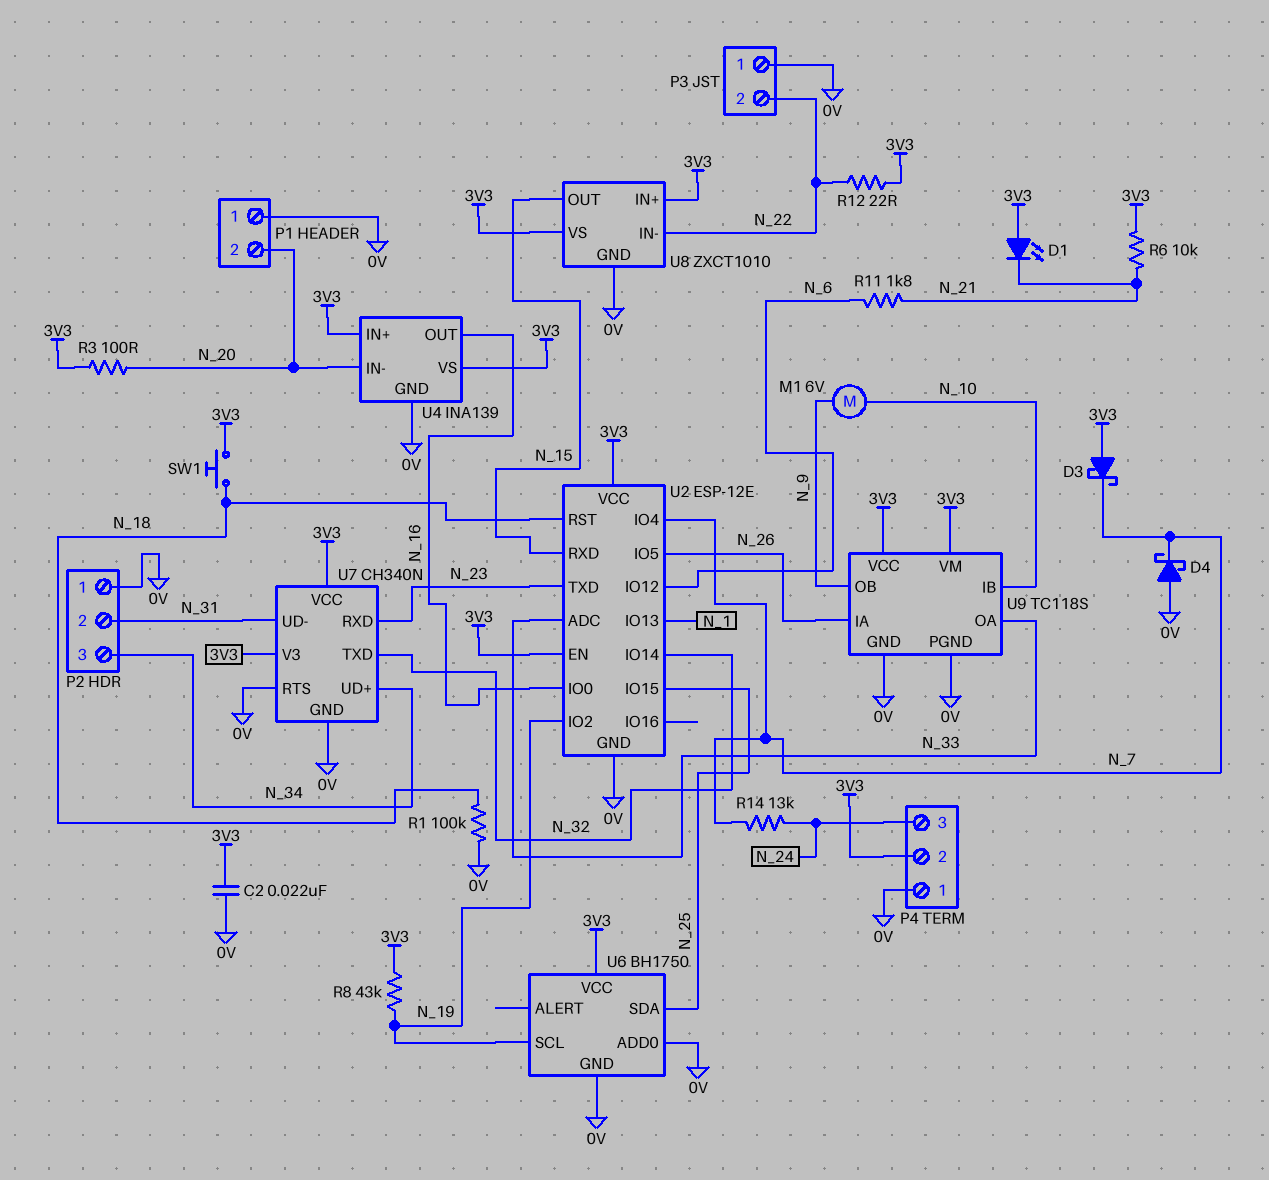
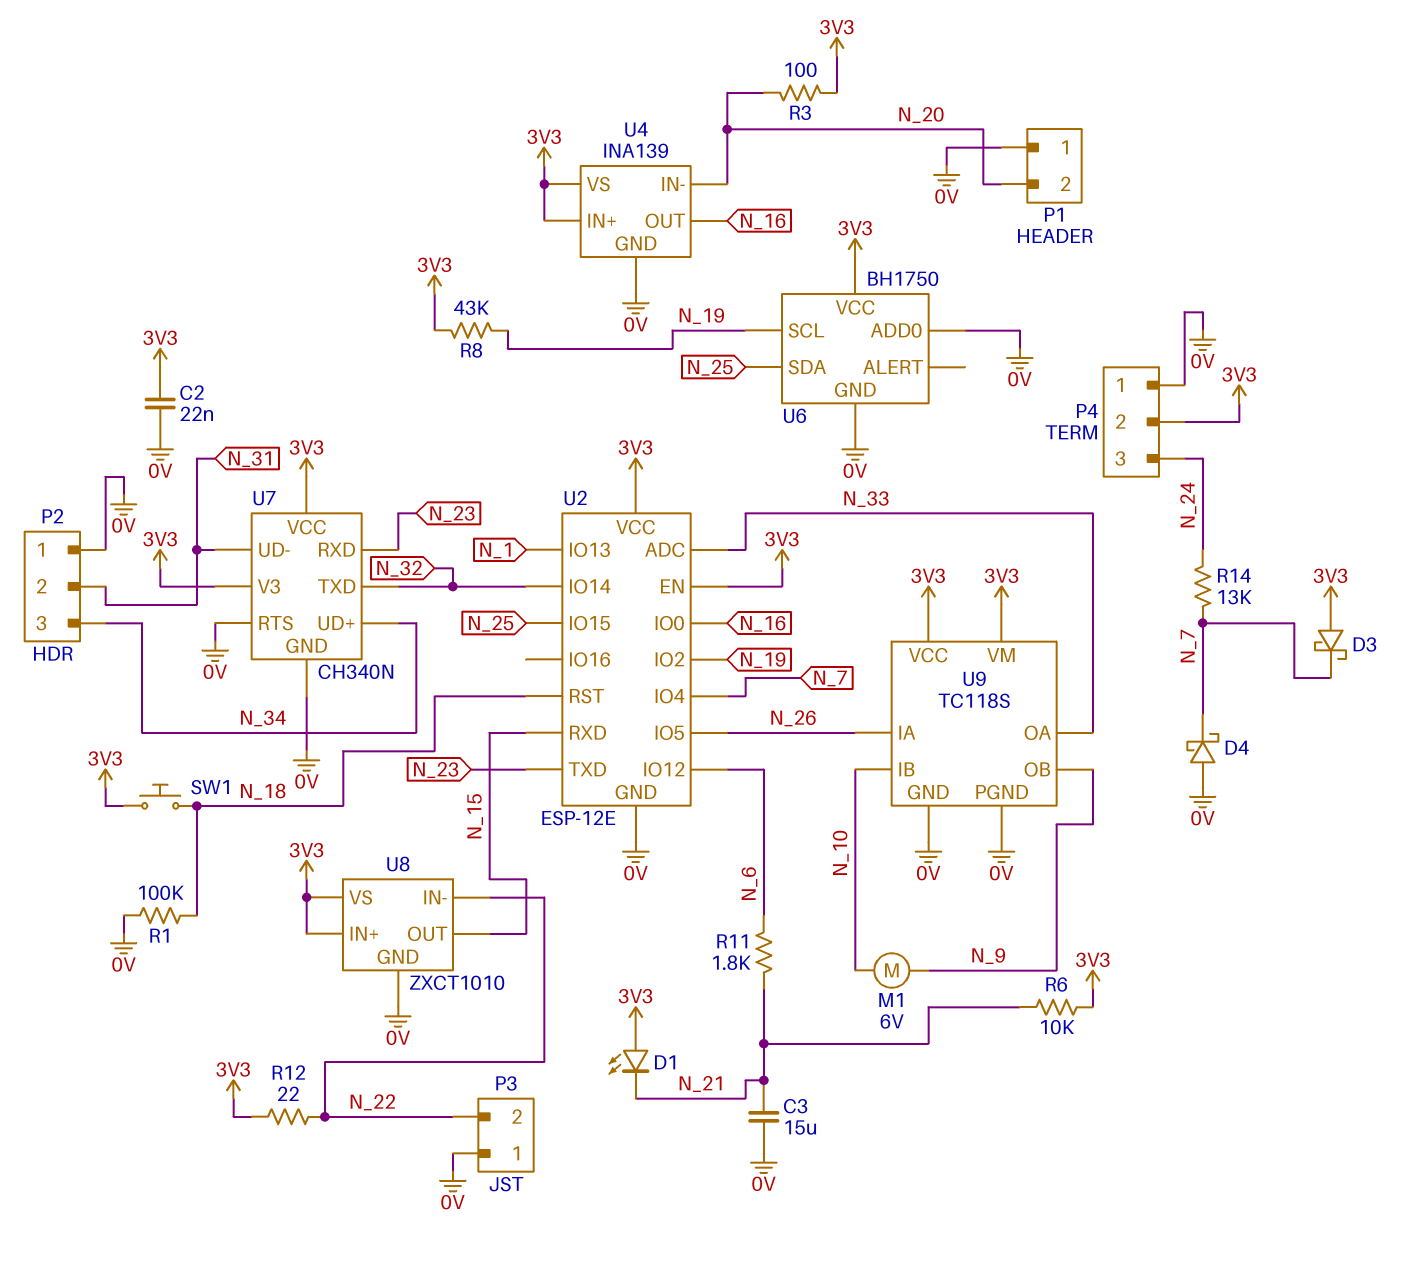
C3: none -> 15uF (0V, N_21)

